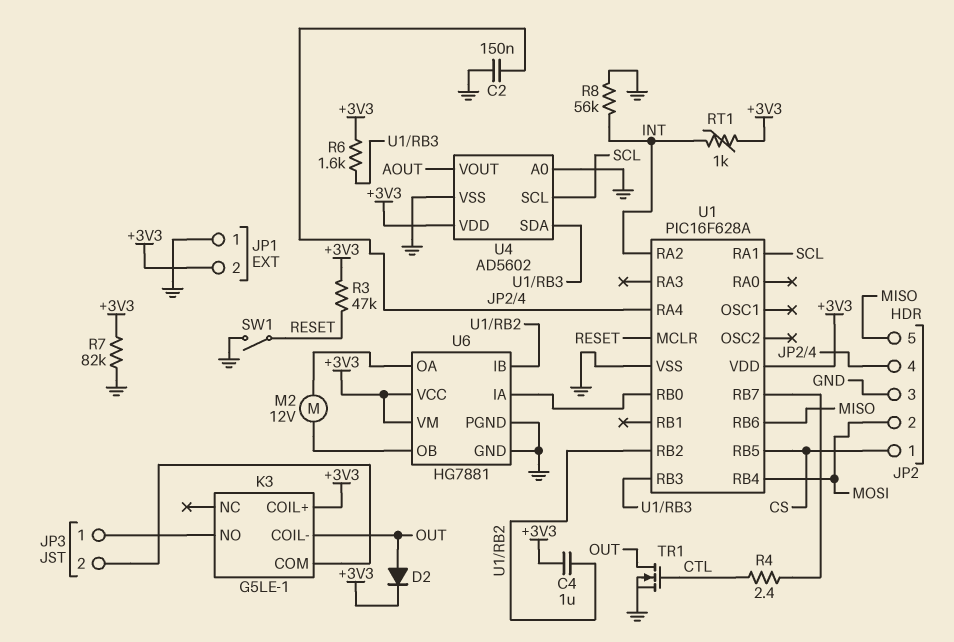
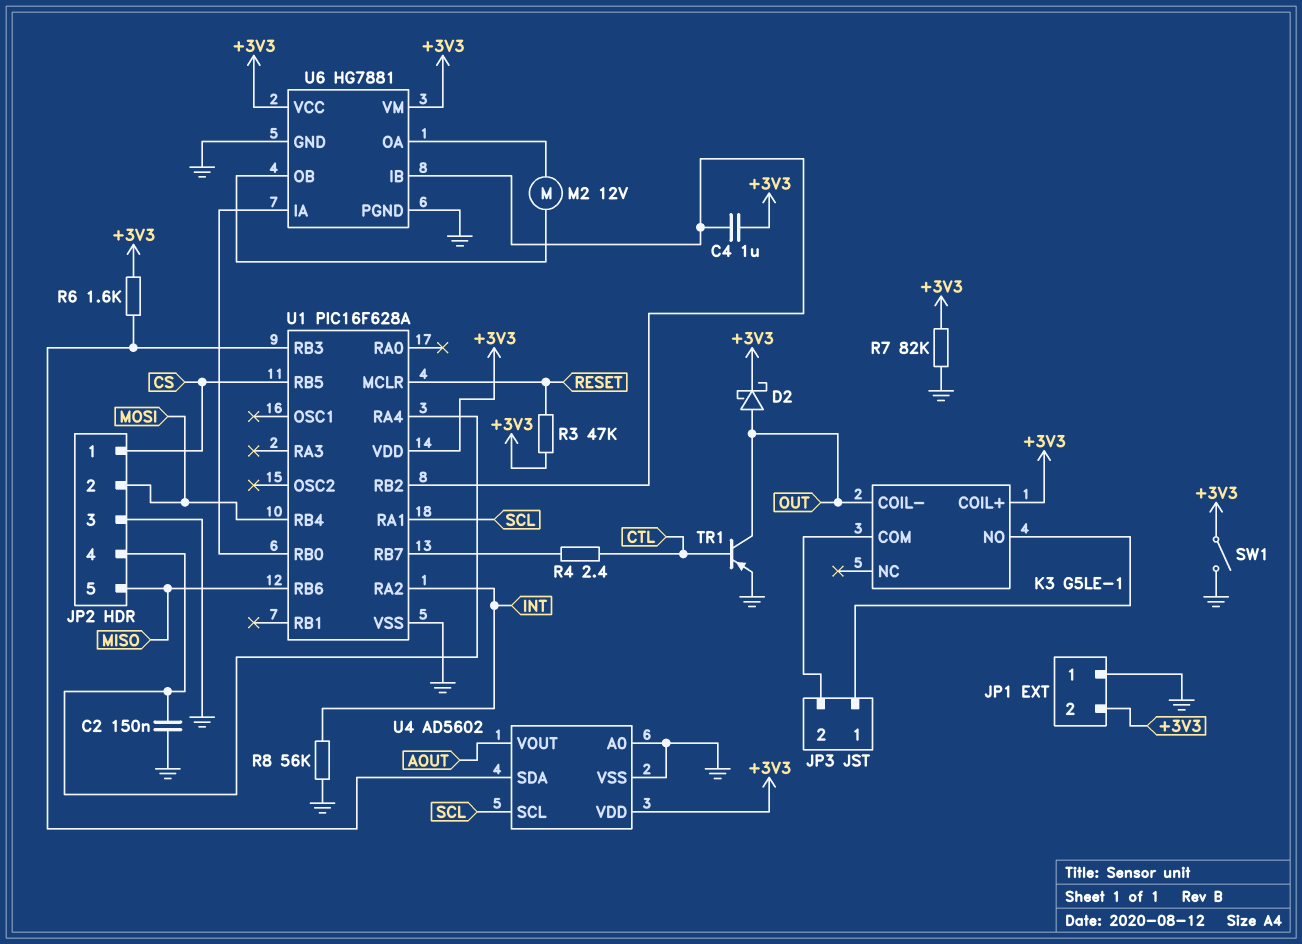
D2: diode (A OUT, K +3V3) -> schottky (A OUT, K +3V3)
RT1: 1k (+3V3, INT) -> none
SW1: switch (GND, RESET) -> switch (+3V3, GND)
TR1: NMOS (G CTL, D OUT, S GND) -> PNP (B CTL, C OUT, E GND)

